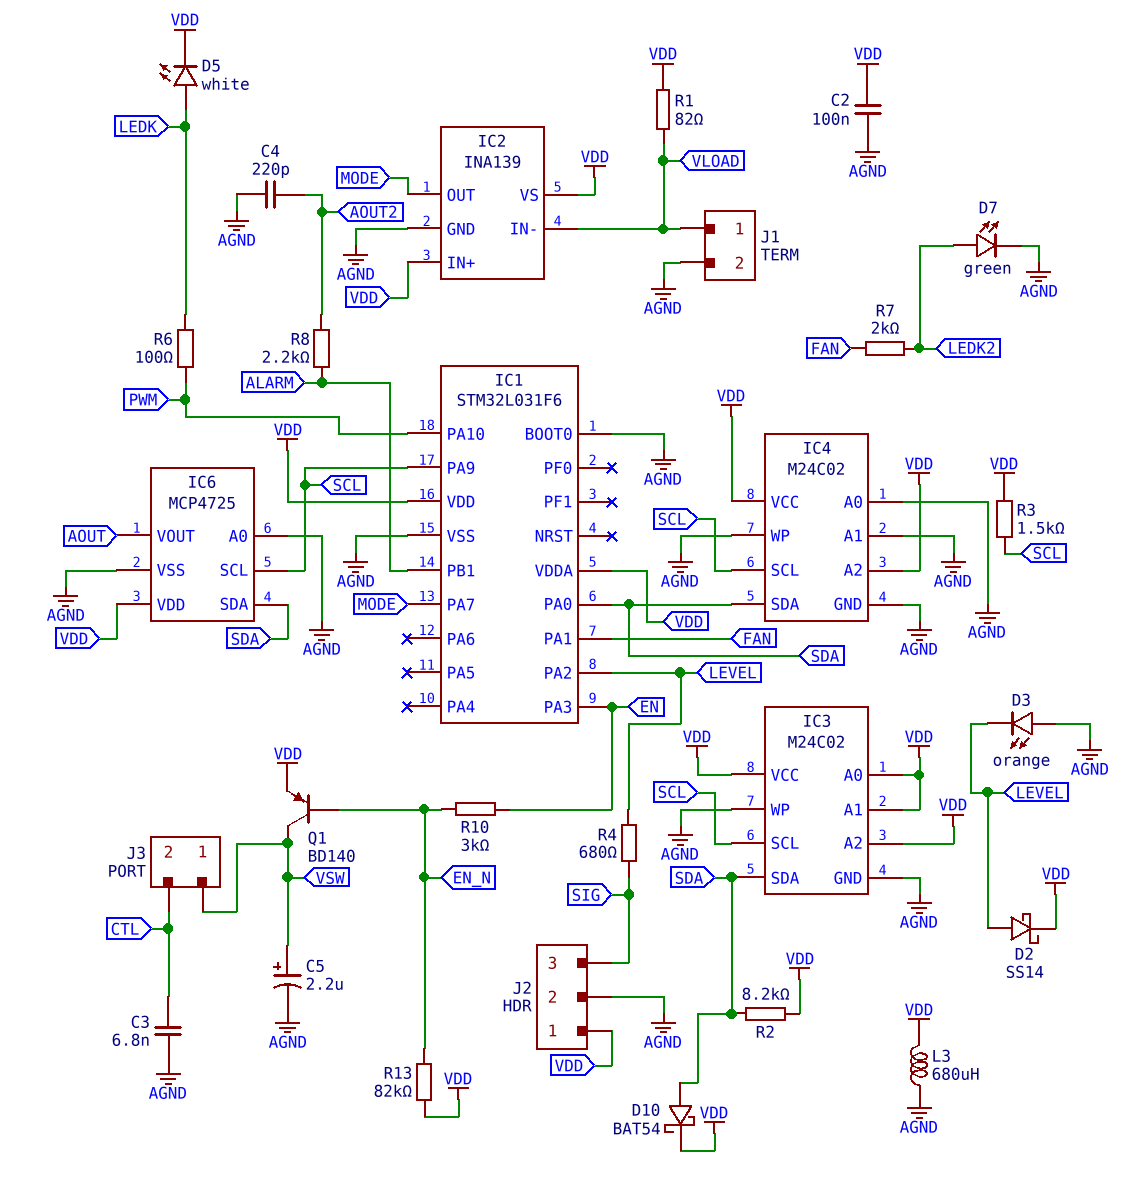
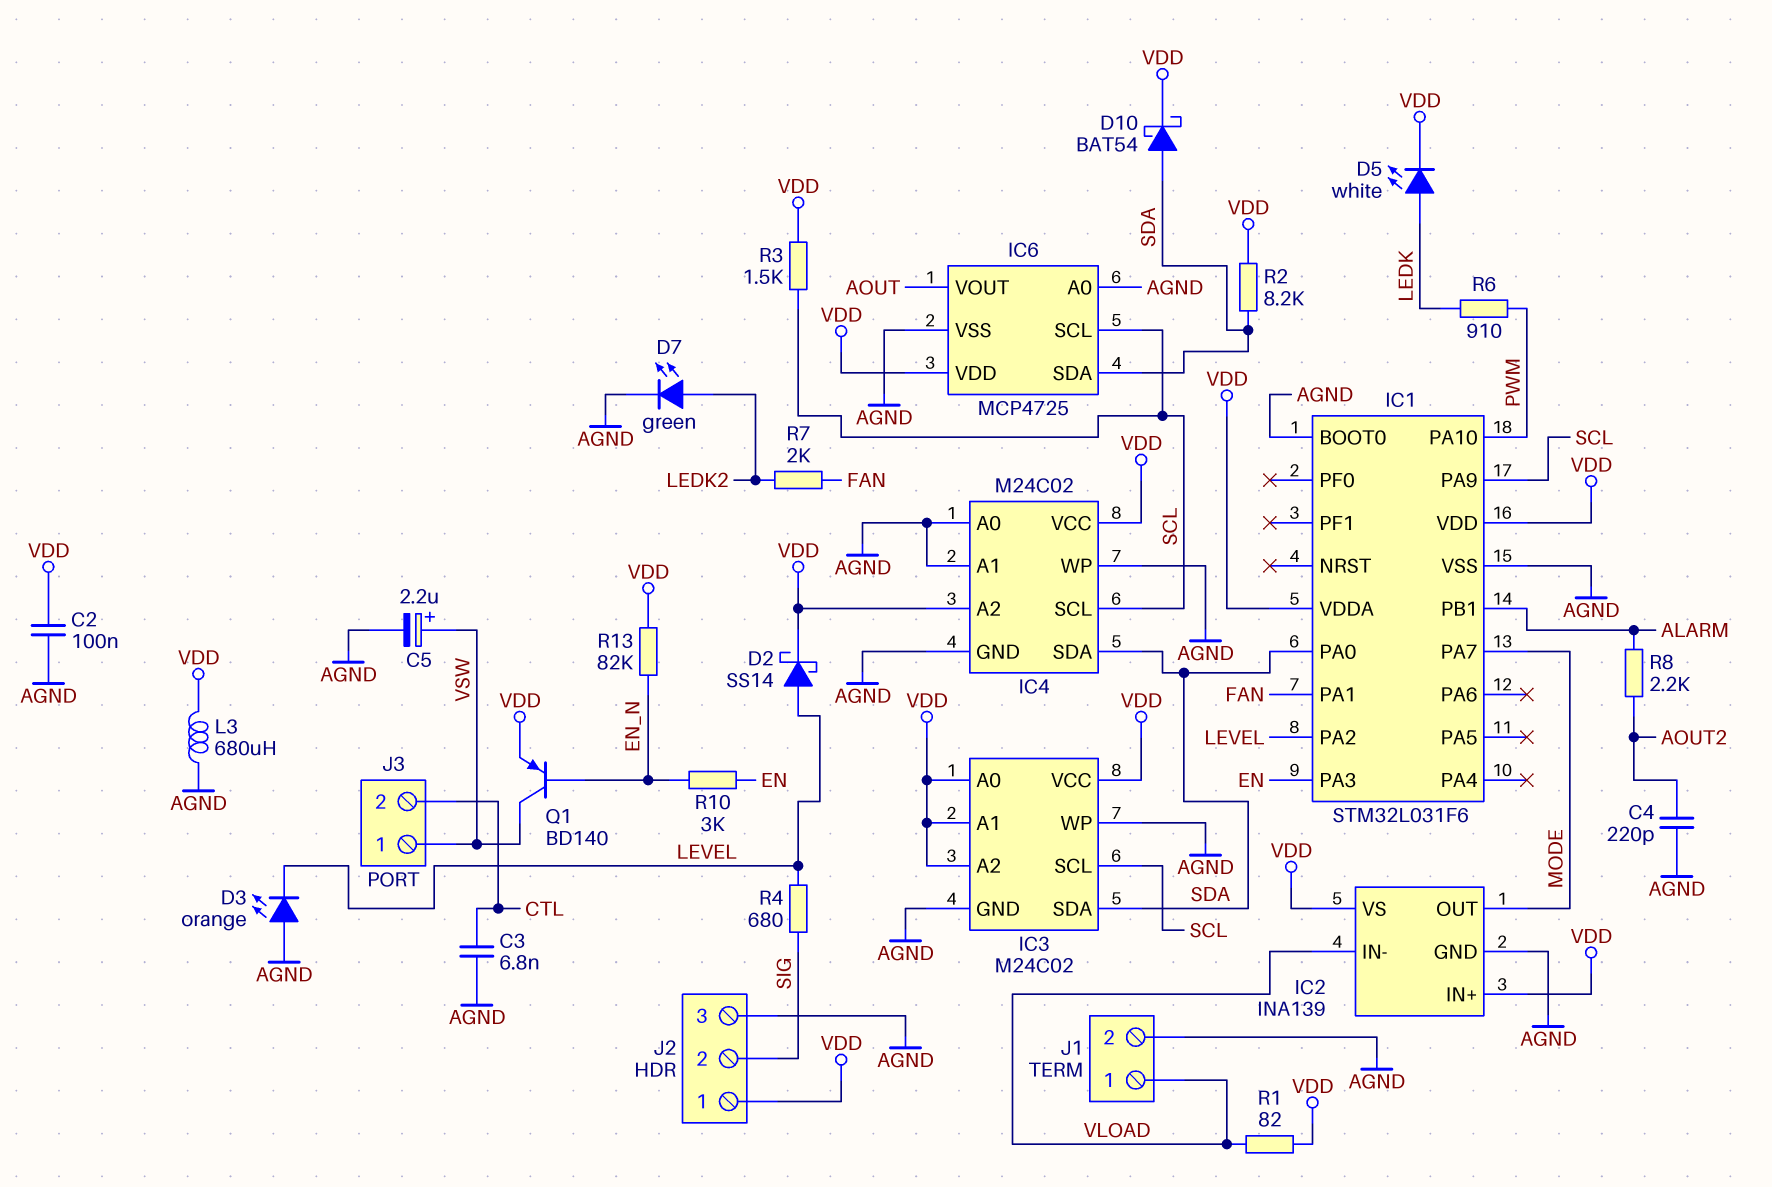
J2 pin 2: AGND -> SIG
J2 pin 3: SIG -> AGND
R6: 100 (LEDK, PWM) -> 910 (LEDK, PWM)

